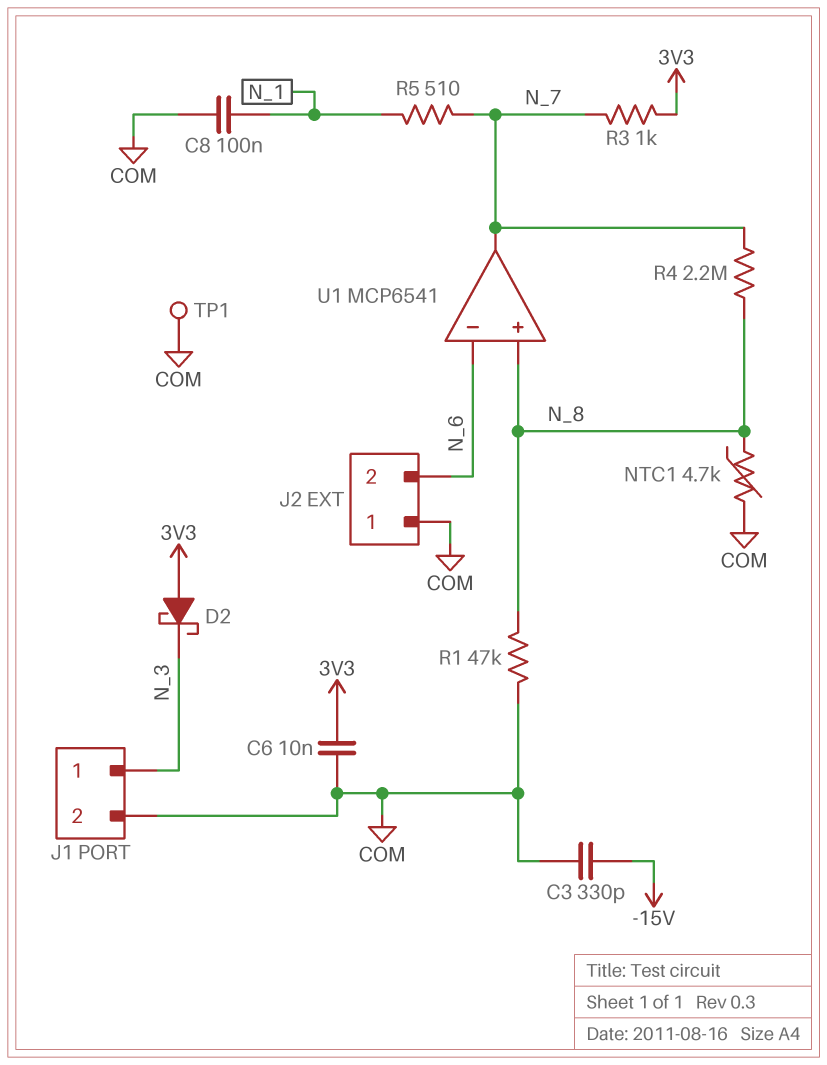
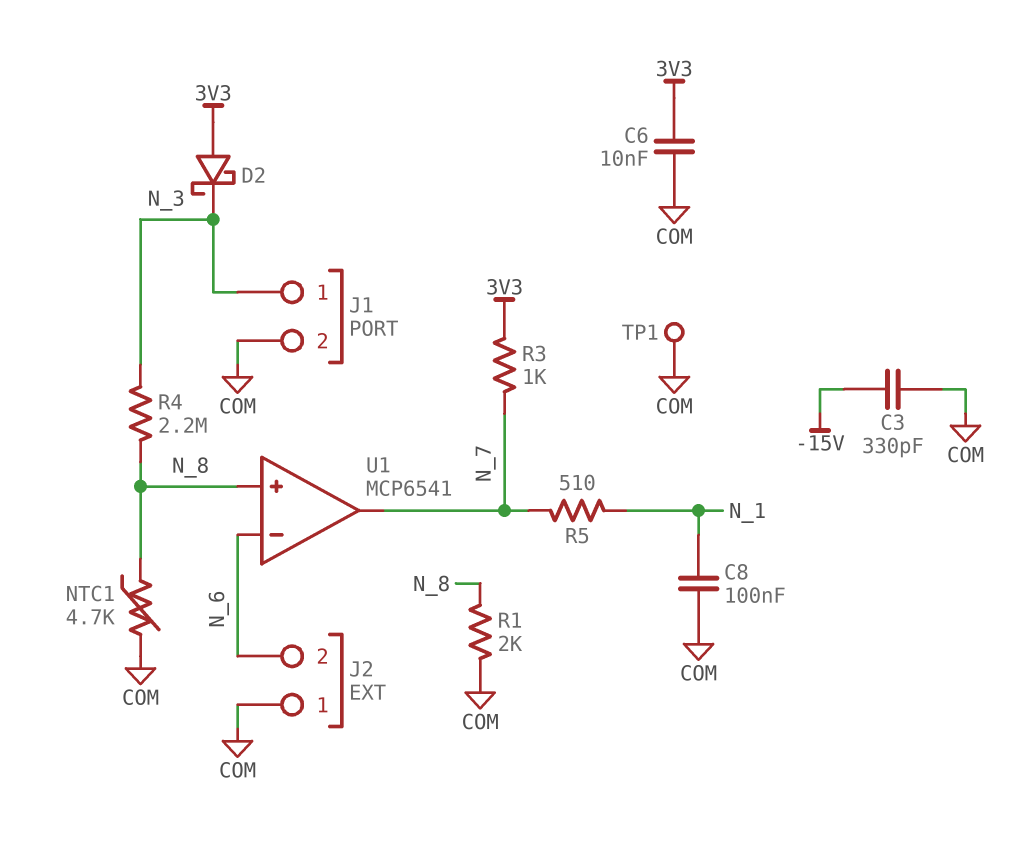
R1: 47k (COM, N_8) -> 2k (COM, N_8)
R4: 2.2M (N_7, N_8) -> 2.2M (N_3, N_8)

